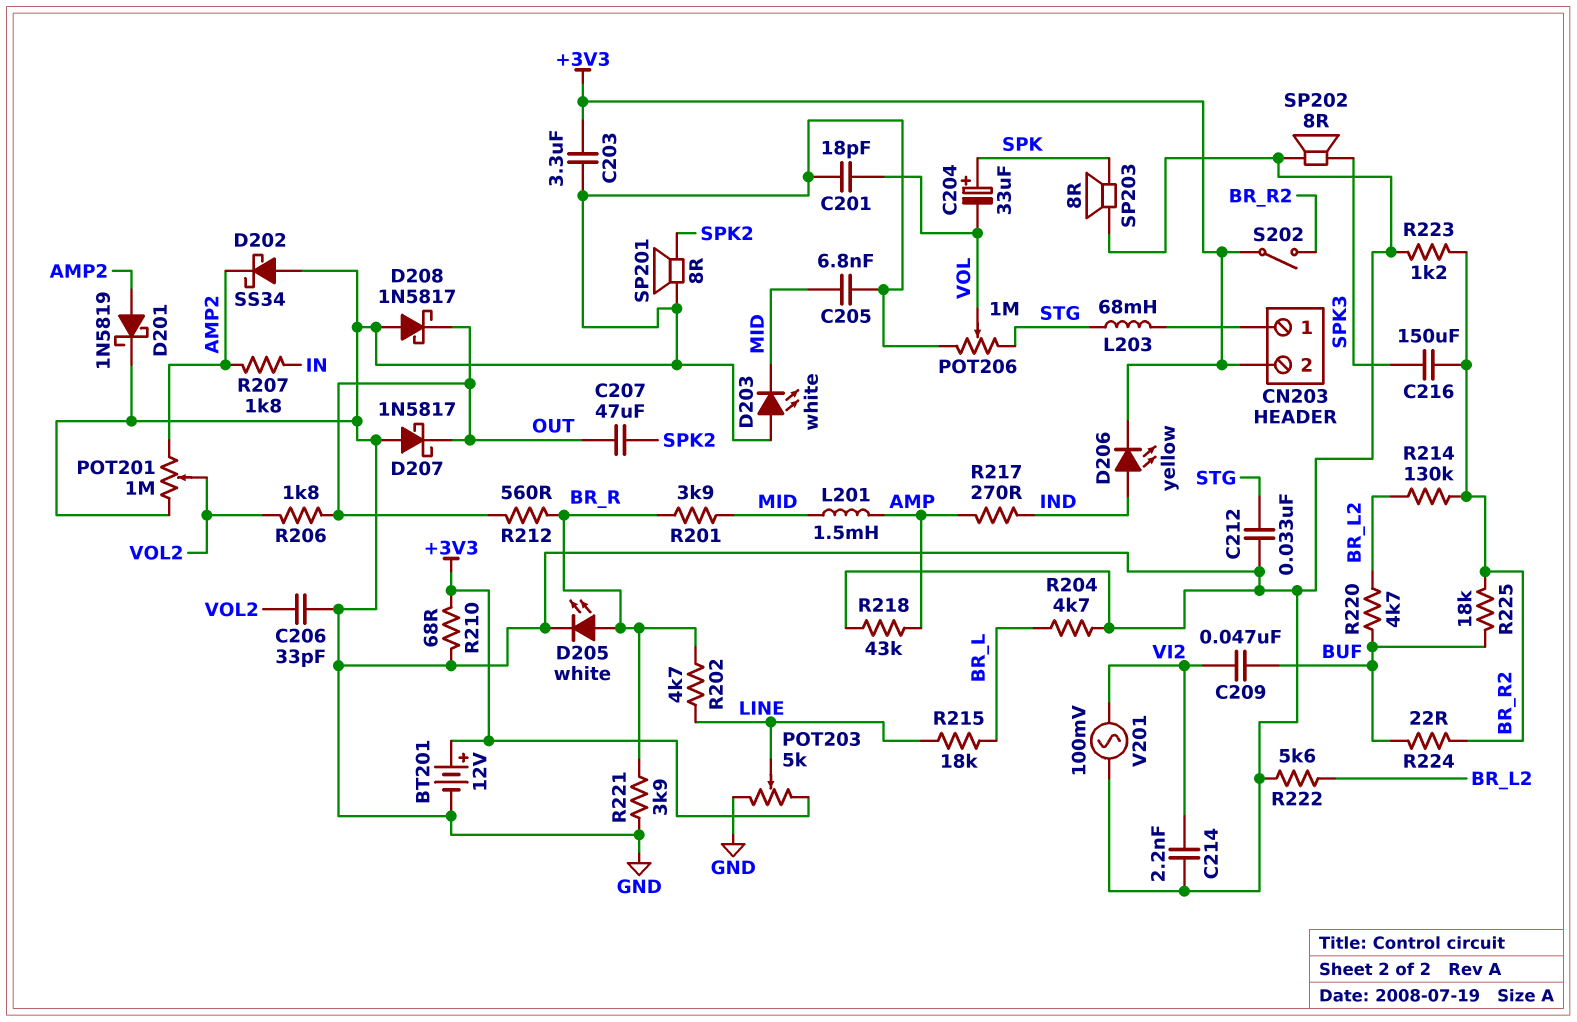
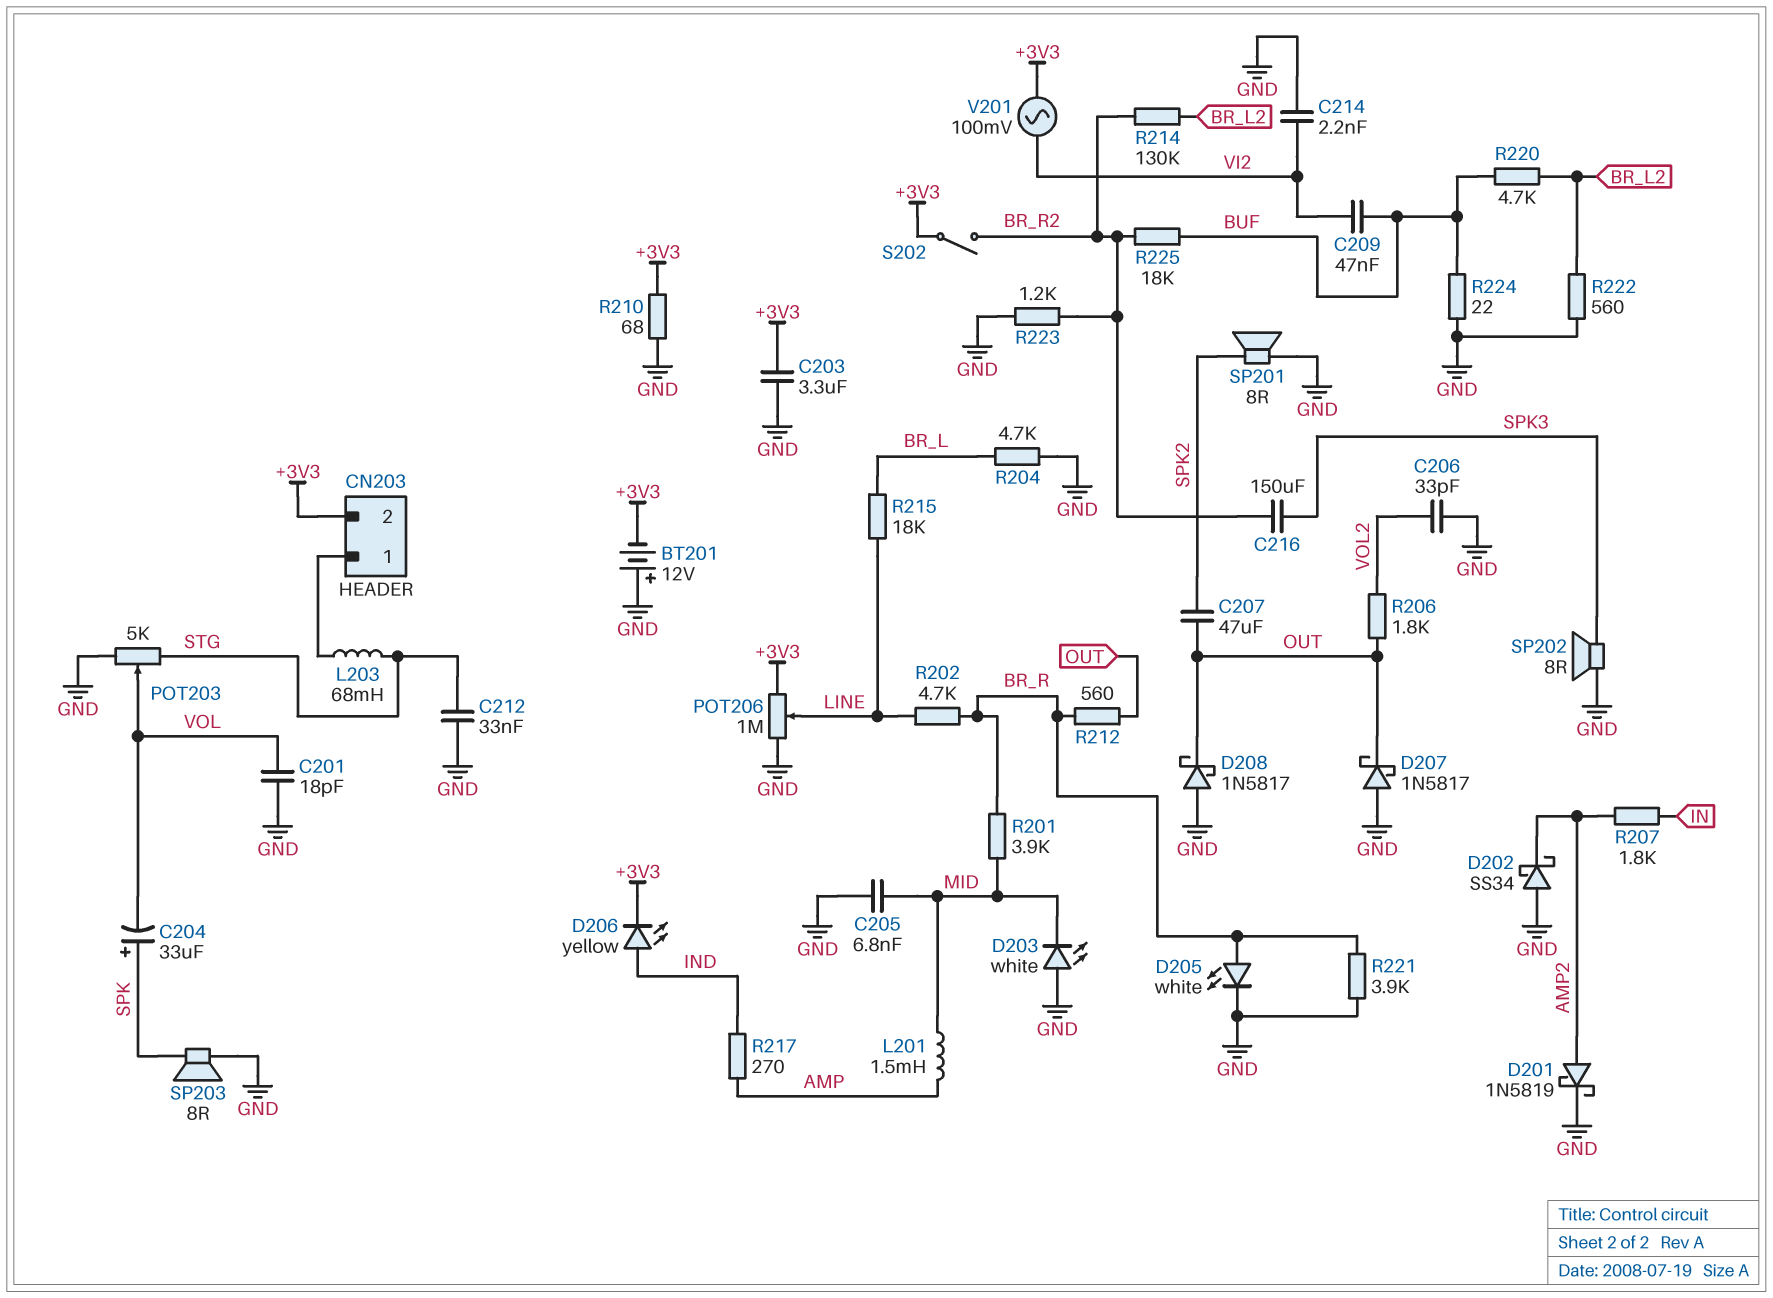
BT201: 12V (plus +3V3, minus GND) -> 12V (plus GND, minus +3V3)
POT201: 1M (AMP2, GND, wiper VOL2) -> none
POT203: 5k (+3V3, GND, wiper LINE) -> 5k (GND, STG, wiper VOL)
POT206: 1M (GND, STG, wiper VOL) -> 1M (+3V3, GND, wiper LINE)
R218: 43k (AMP, GND) -> none
R222: 5.6k (BR_L2, GND) -> 560 (BR_L2, GND)
R224: 22 (BR_R2, BUF) -> 22 (BUF, GND)
V201: AC 100mV (GND, VI2) -> AC 100mV (+3V3, VI2)

